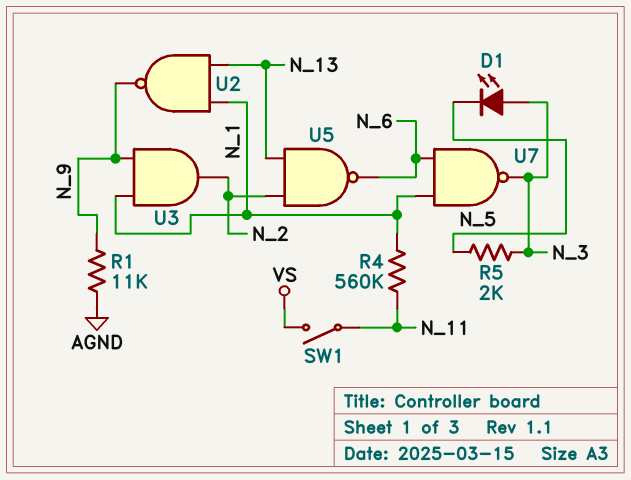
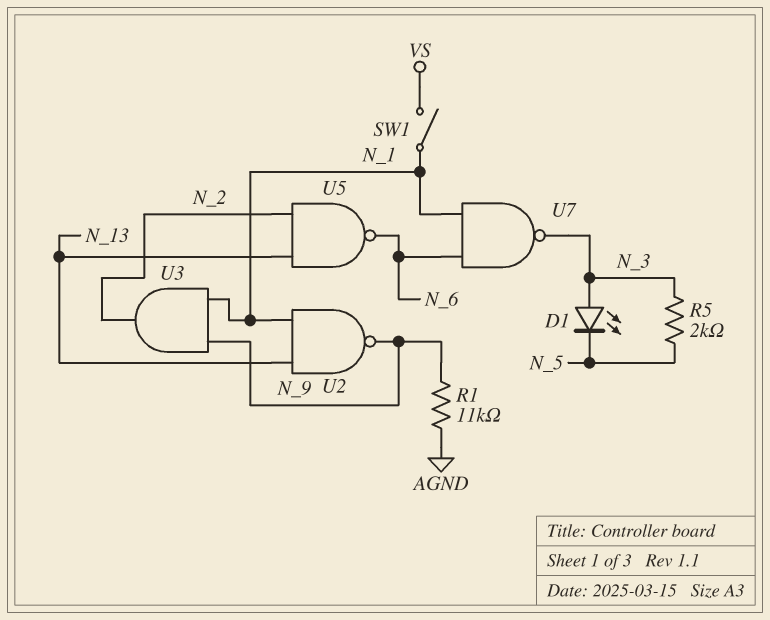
R4: 560k (N_1, N_11) -> none
SW1: switch (N_11, VS) -> switch (N_1, VS)

